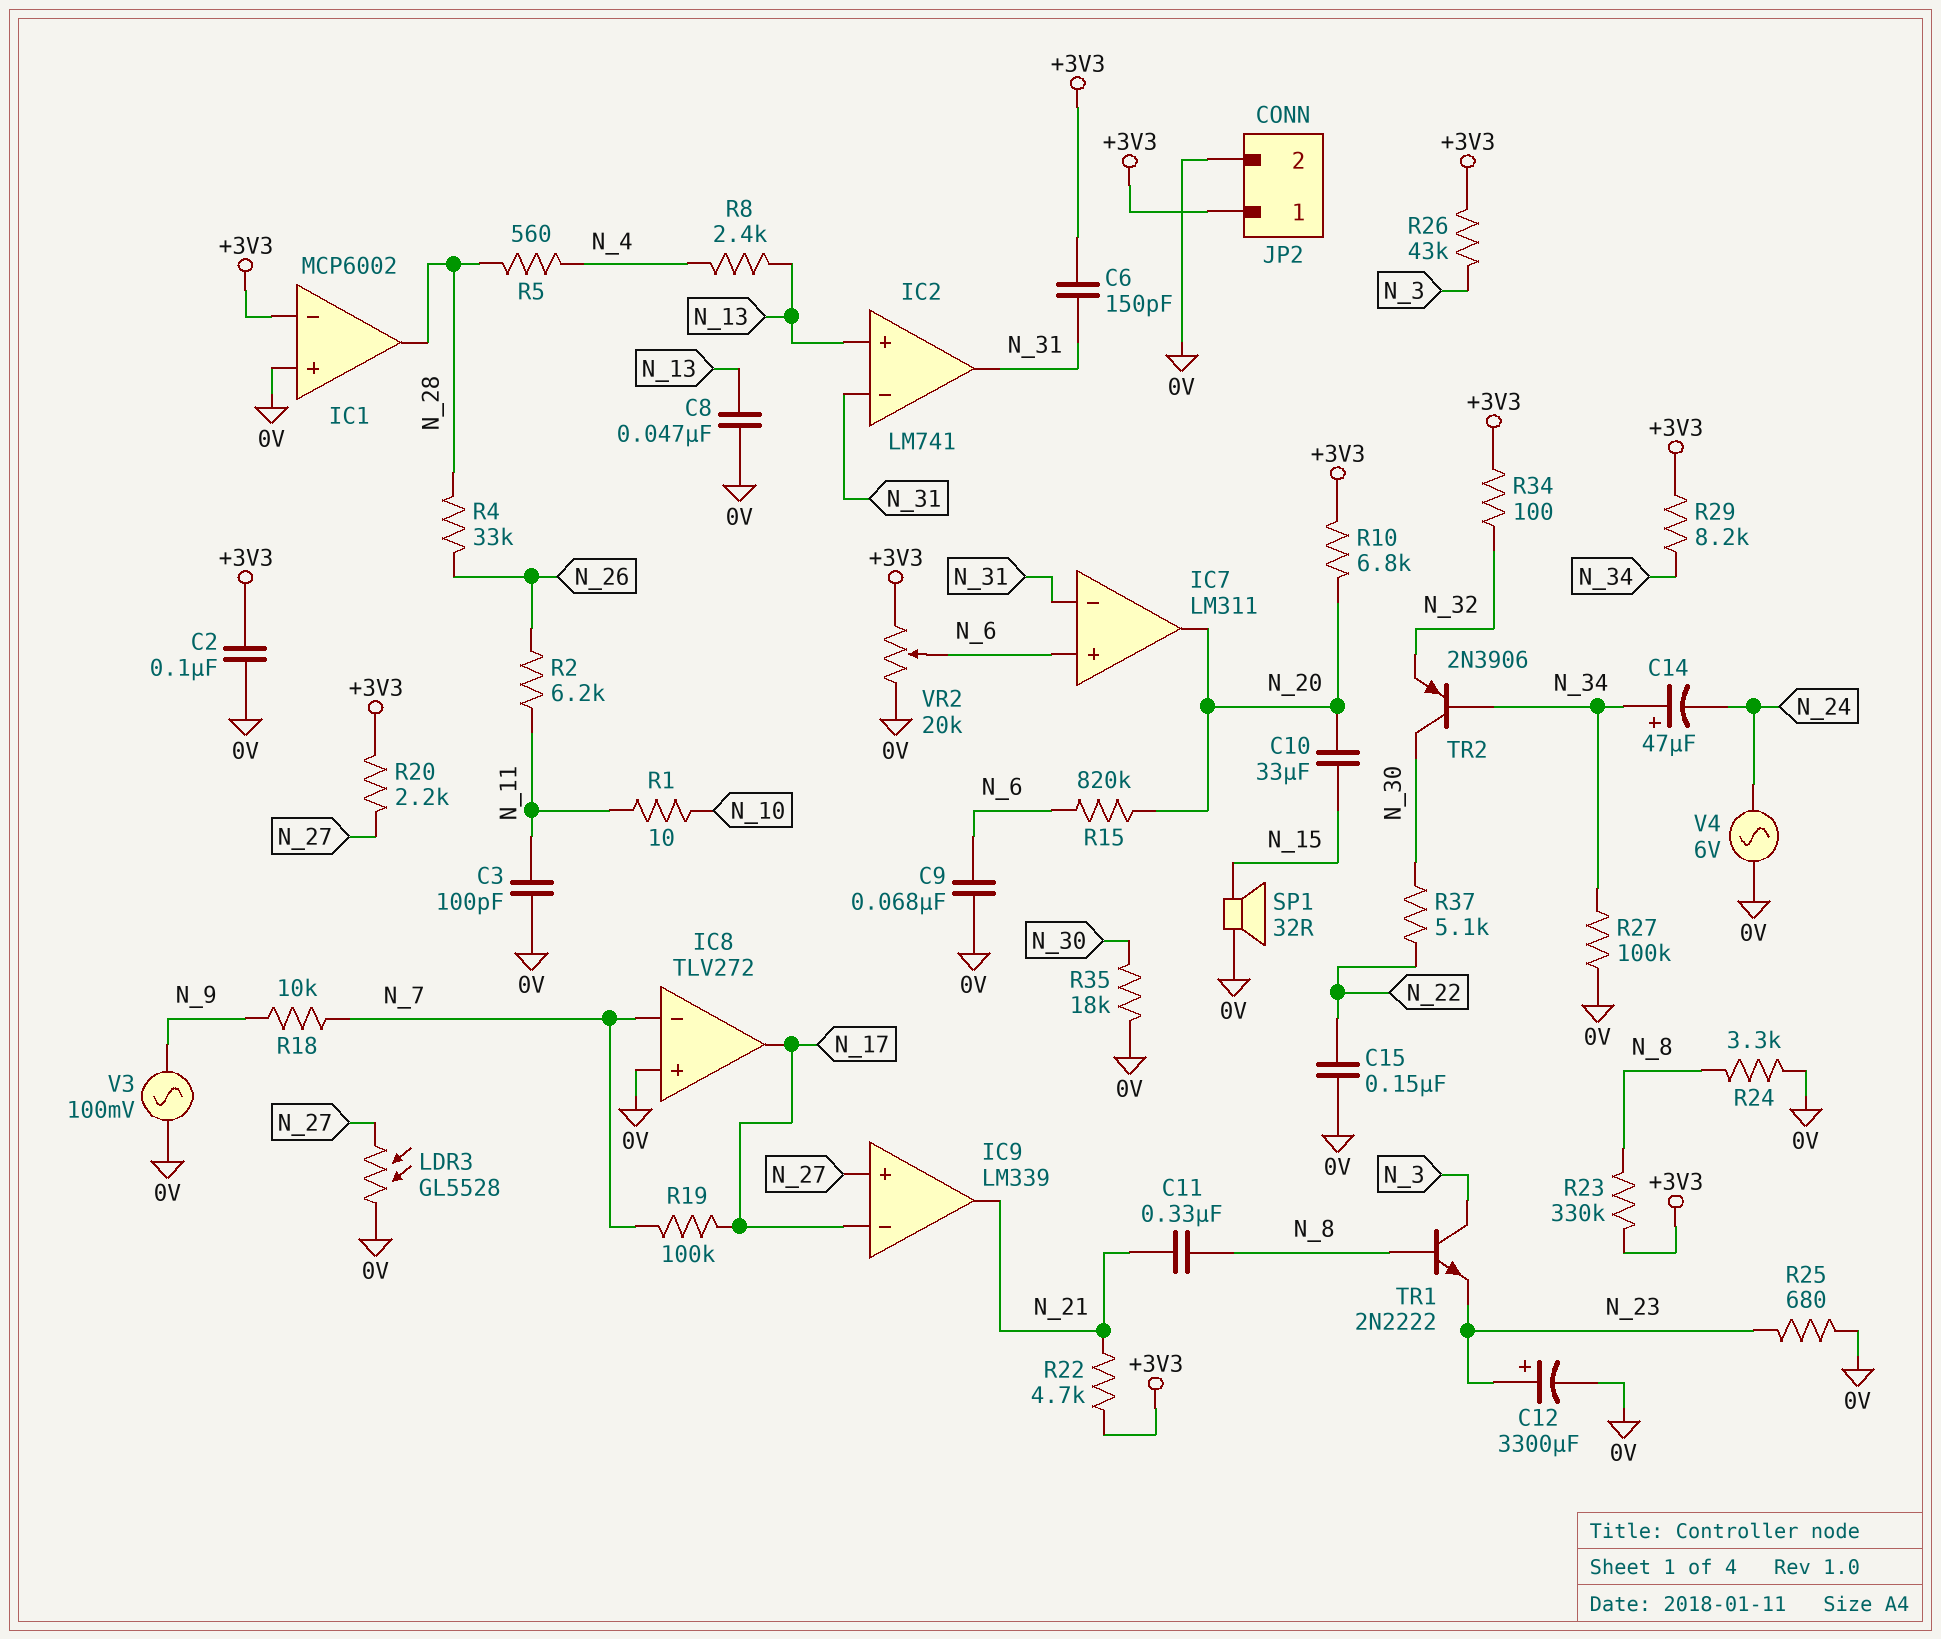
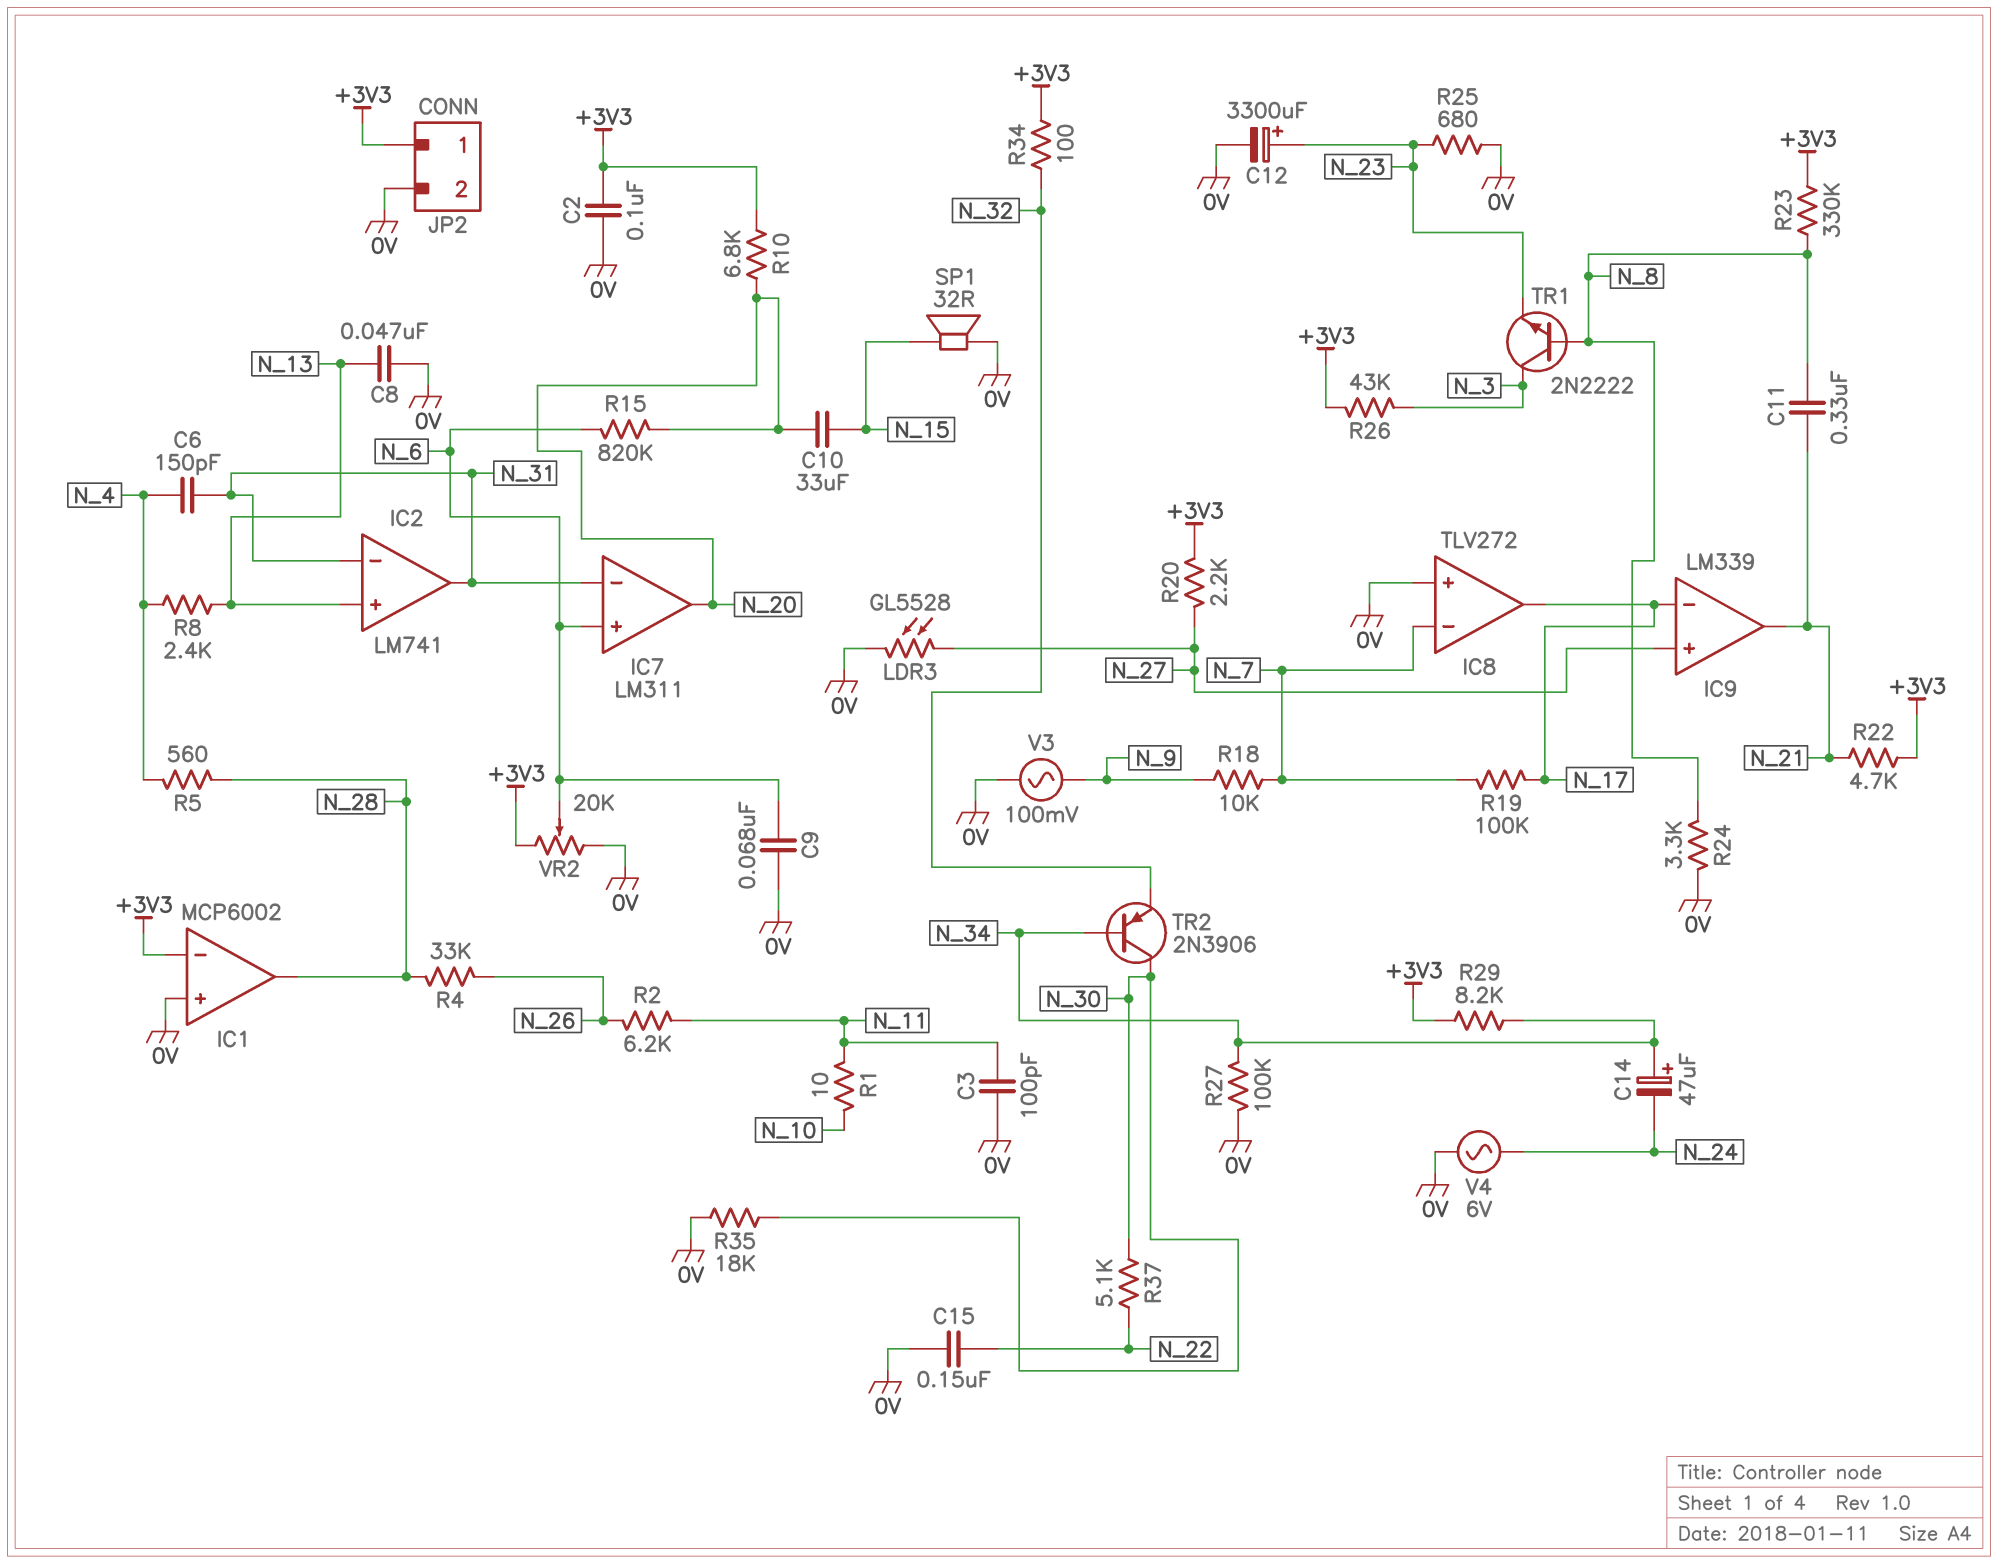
C6: 150pF (+3V3, N_31) -> 150pF (N_4, N_31)

